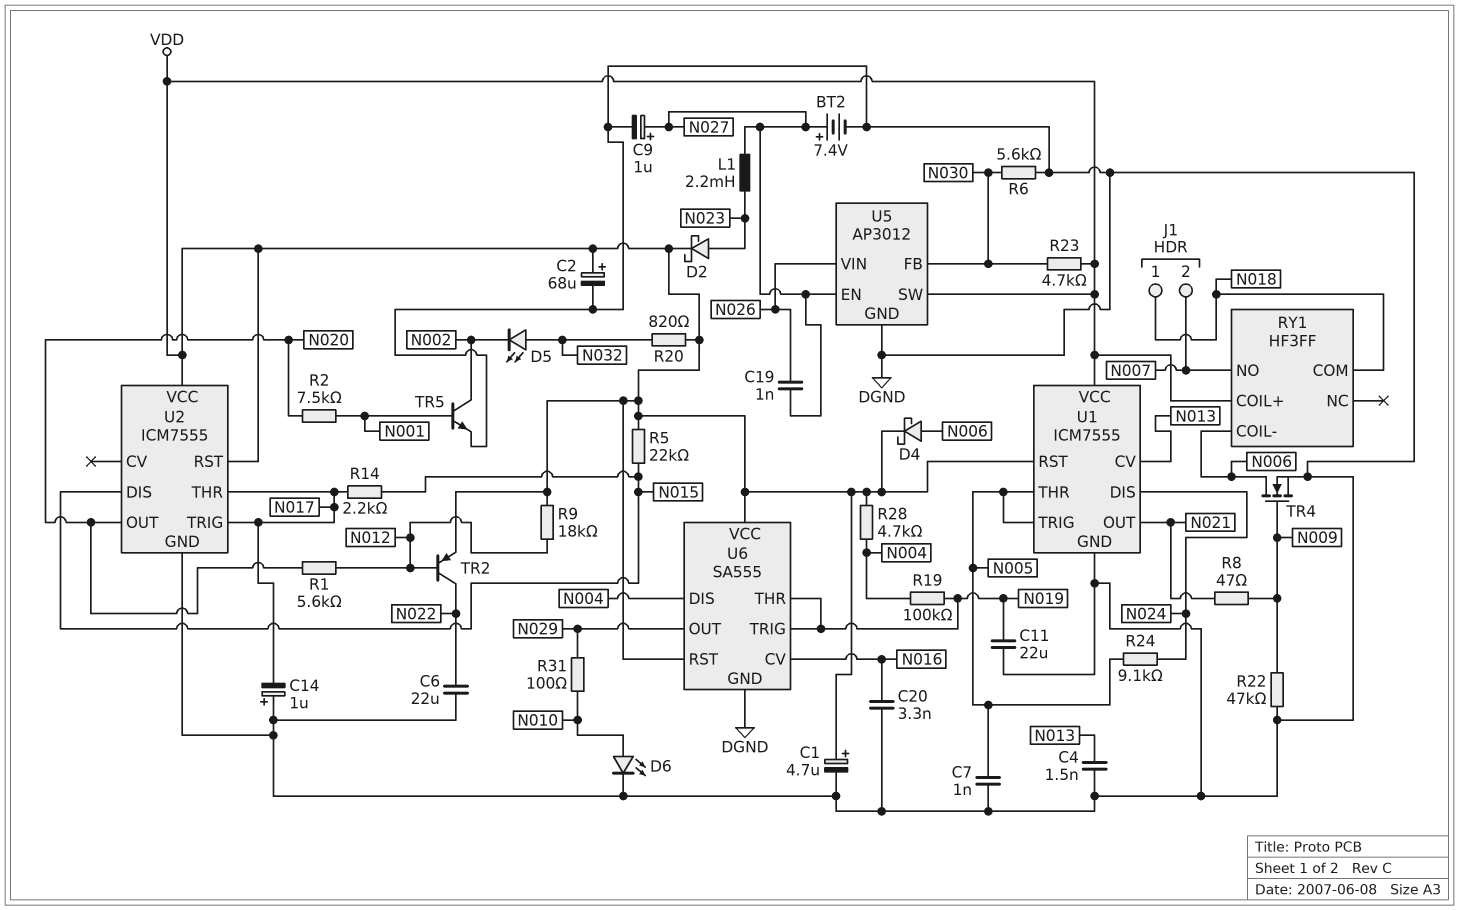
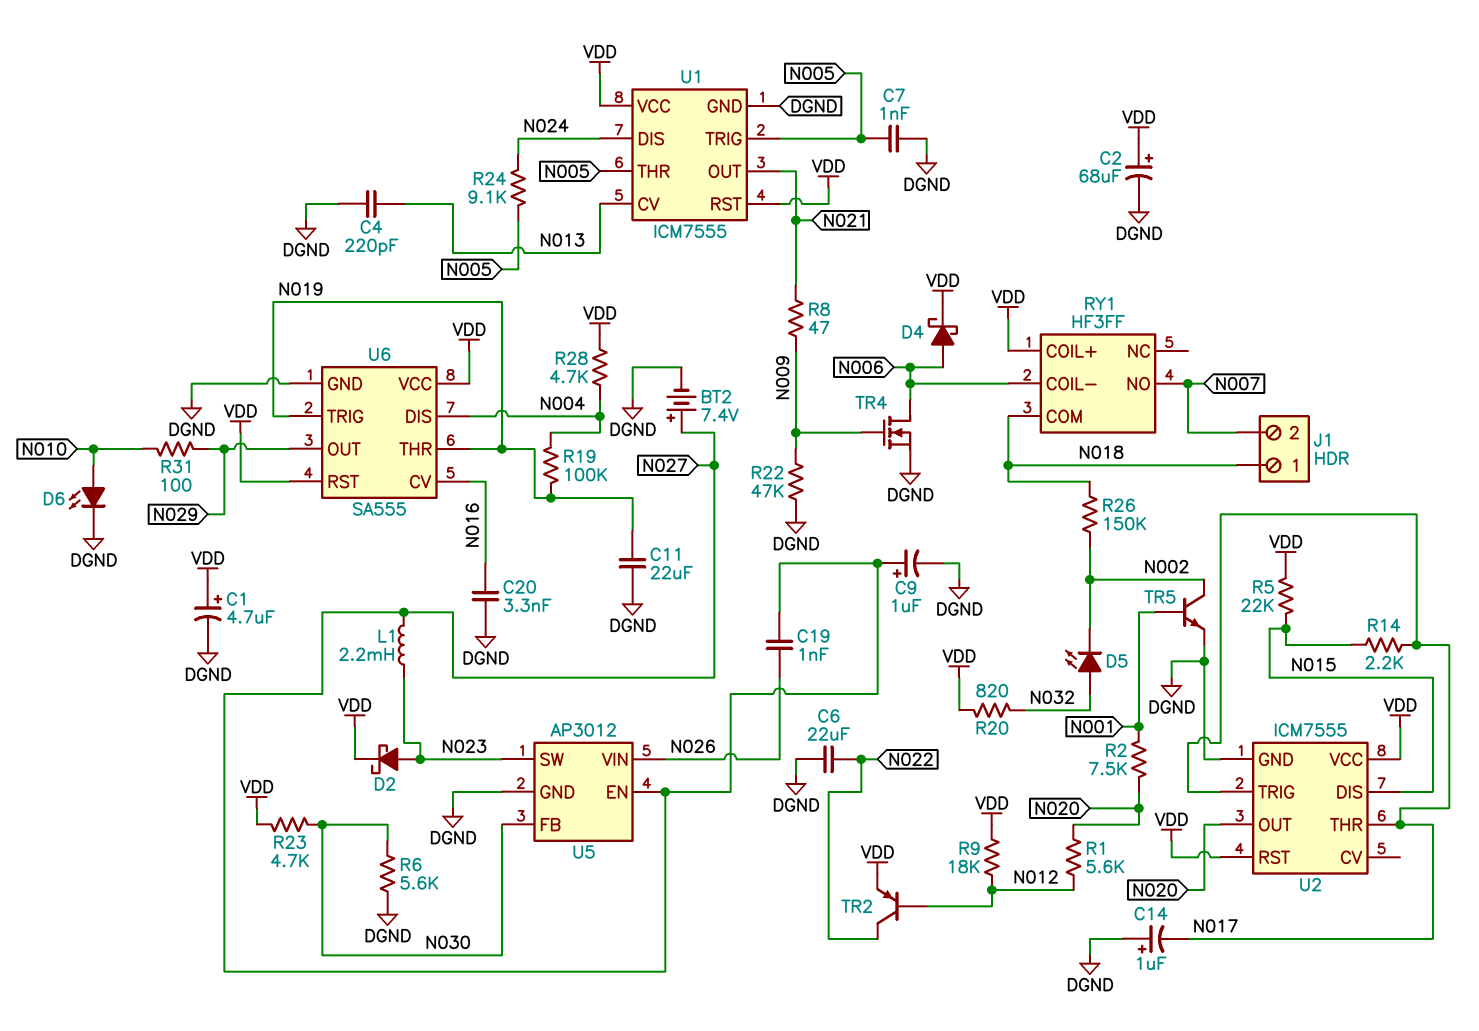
C4: 1.5nF (DGND, N013) -> 220pF (DGND, N013)
R26: none -> 150k (N002, N018)
U5 pin SW: VDD -> N023

